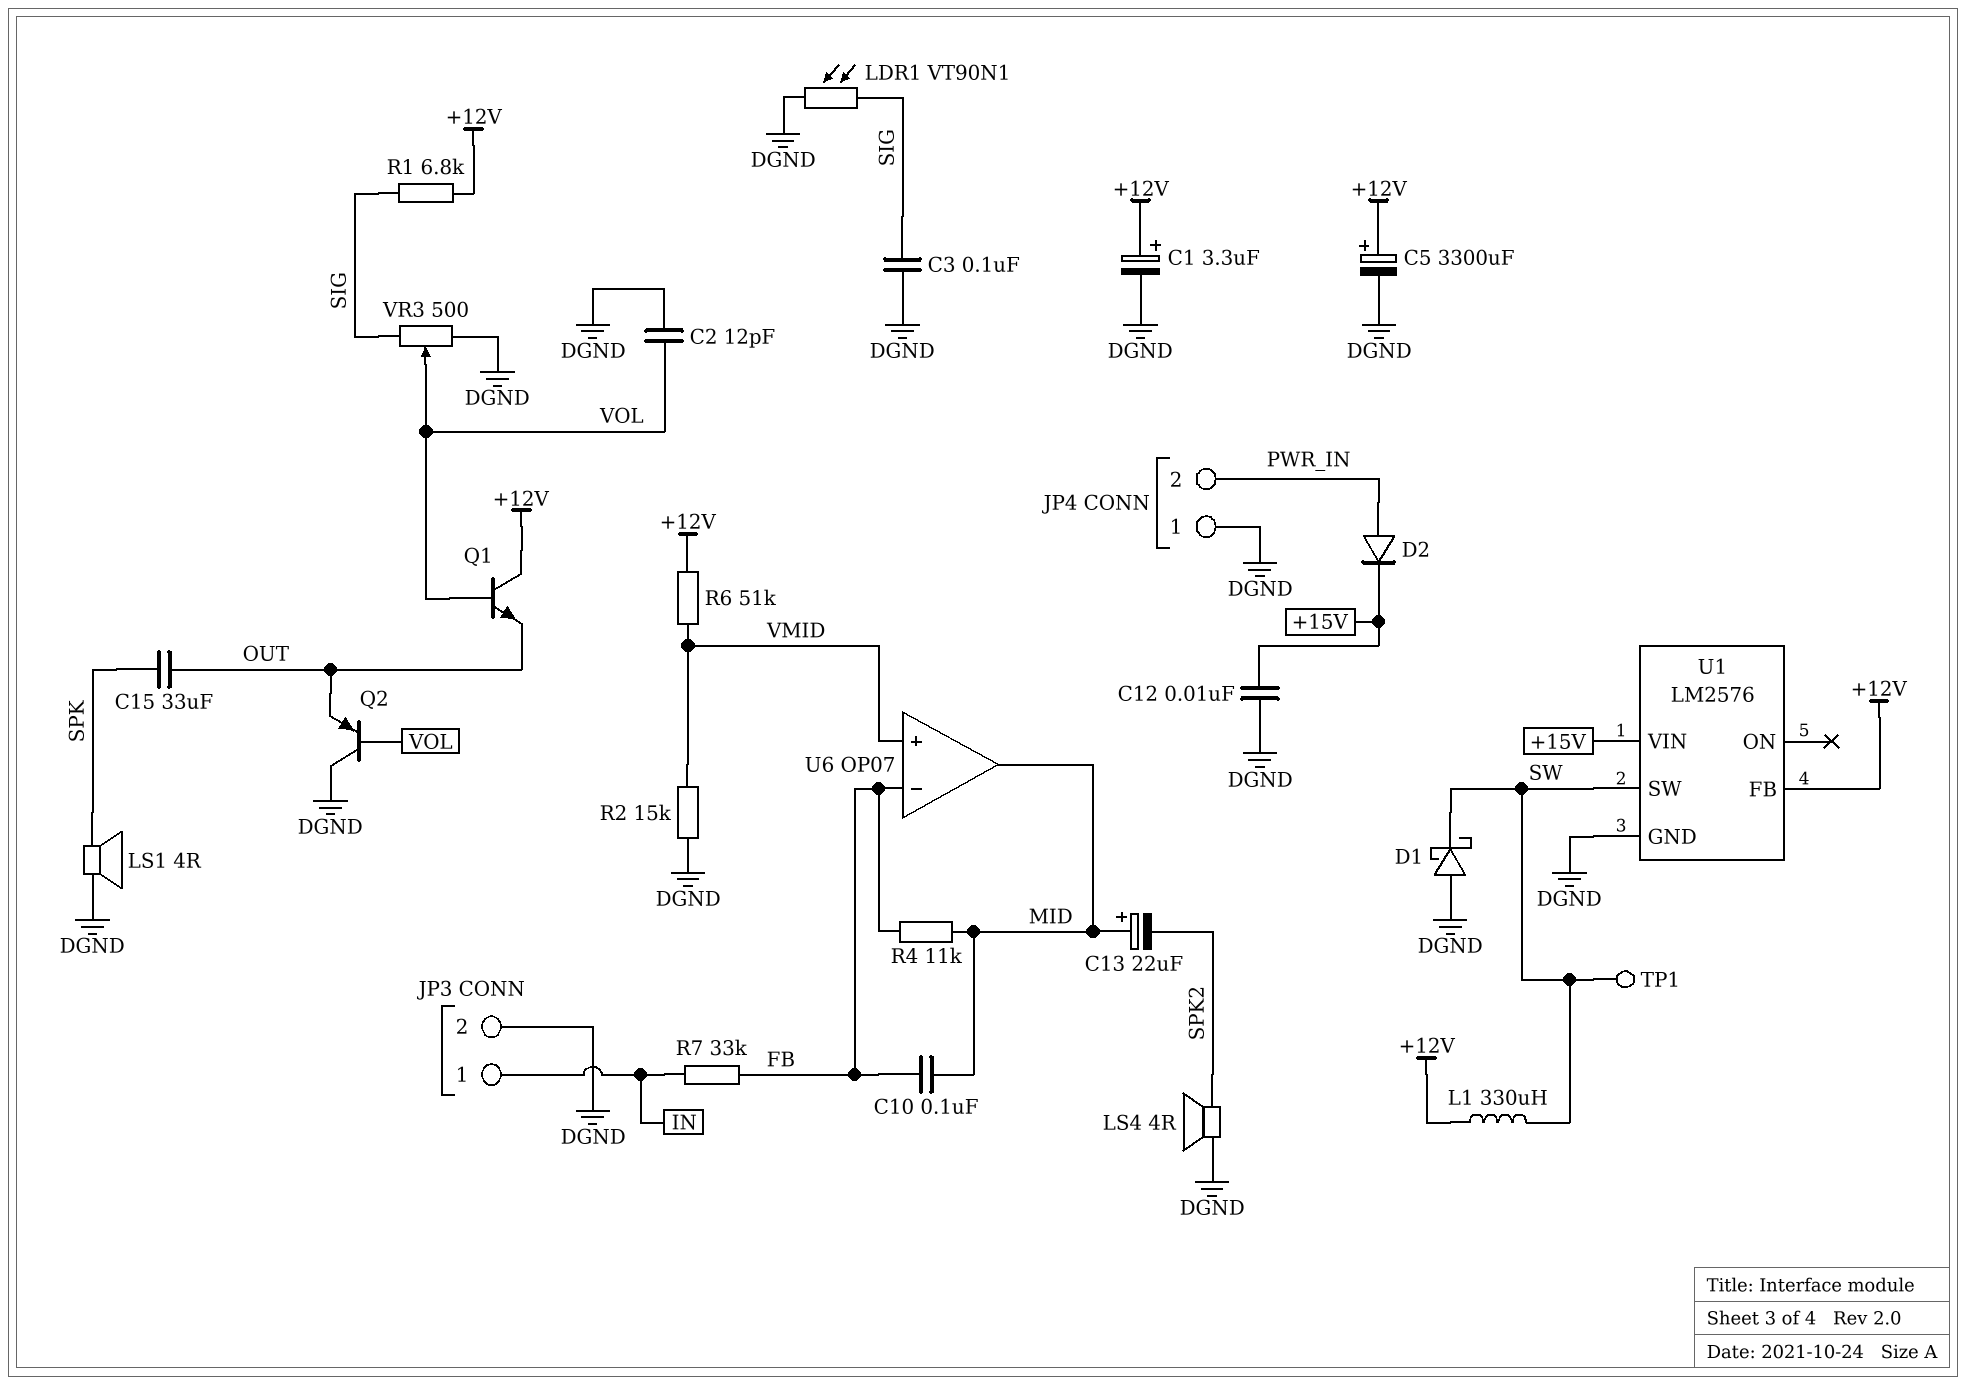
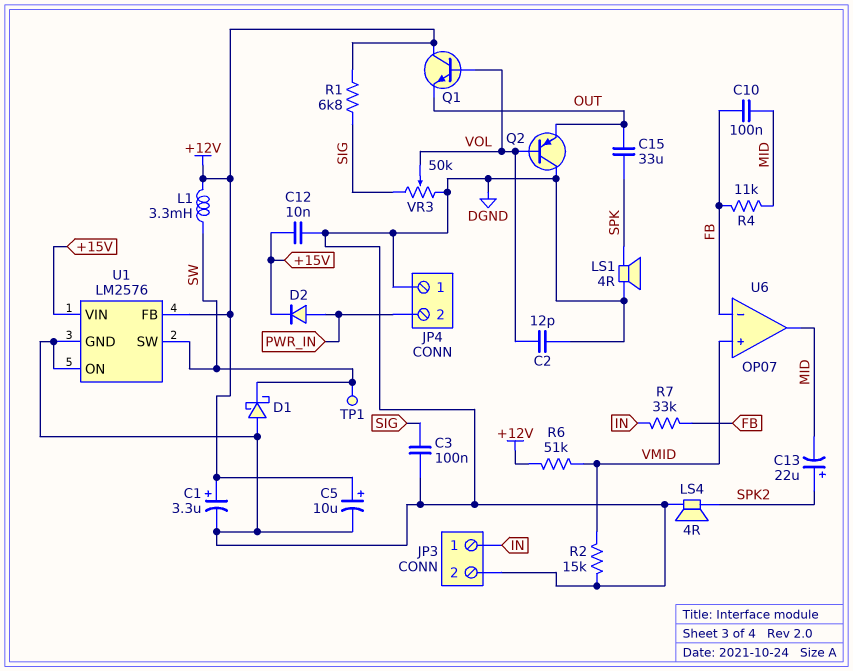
C5: 3300uF (plus +12V, minus DGND) -> 10uF (plus +12V, minus DGND)
C13: 22uF (plus MID, minus SPK2) -> 22uF (plus SPK2, minus MID)
L1: 330uH (+12V, SW) -> 3.3mH (+12V, SW)
LDR1: VT90N1 (DGND, SIG) -> none
U1 pin ON: none -> DGND
VR3: 500 (DGND, SIG, wiper VOL) -> 50k (DGND, SIG, wiper VOL)

